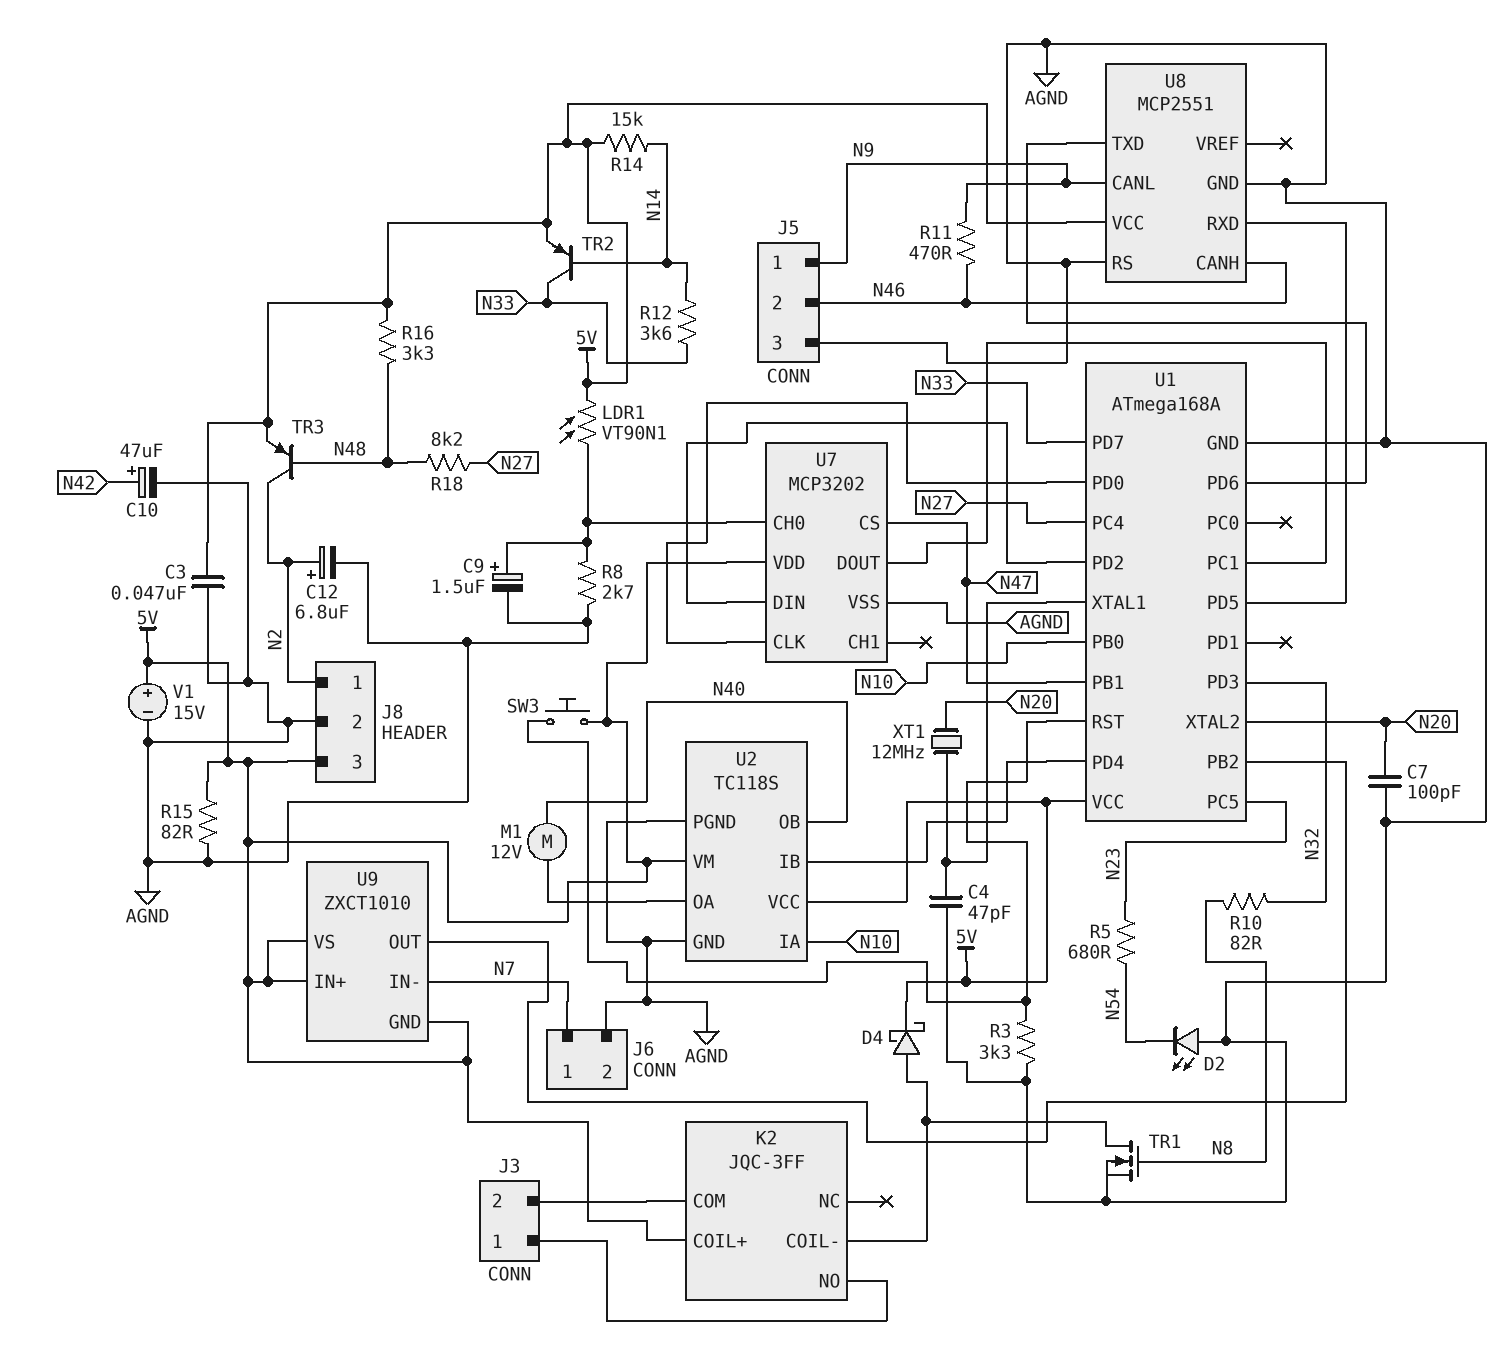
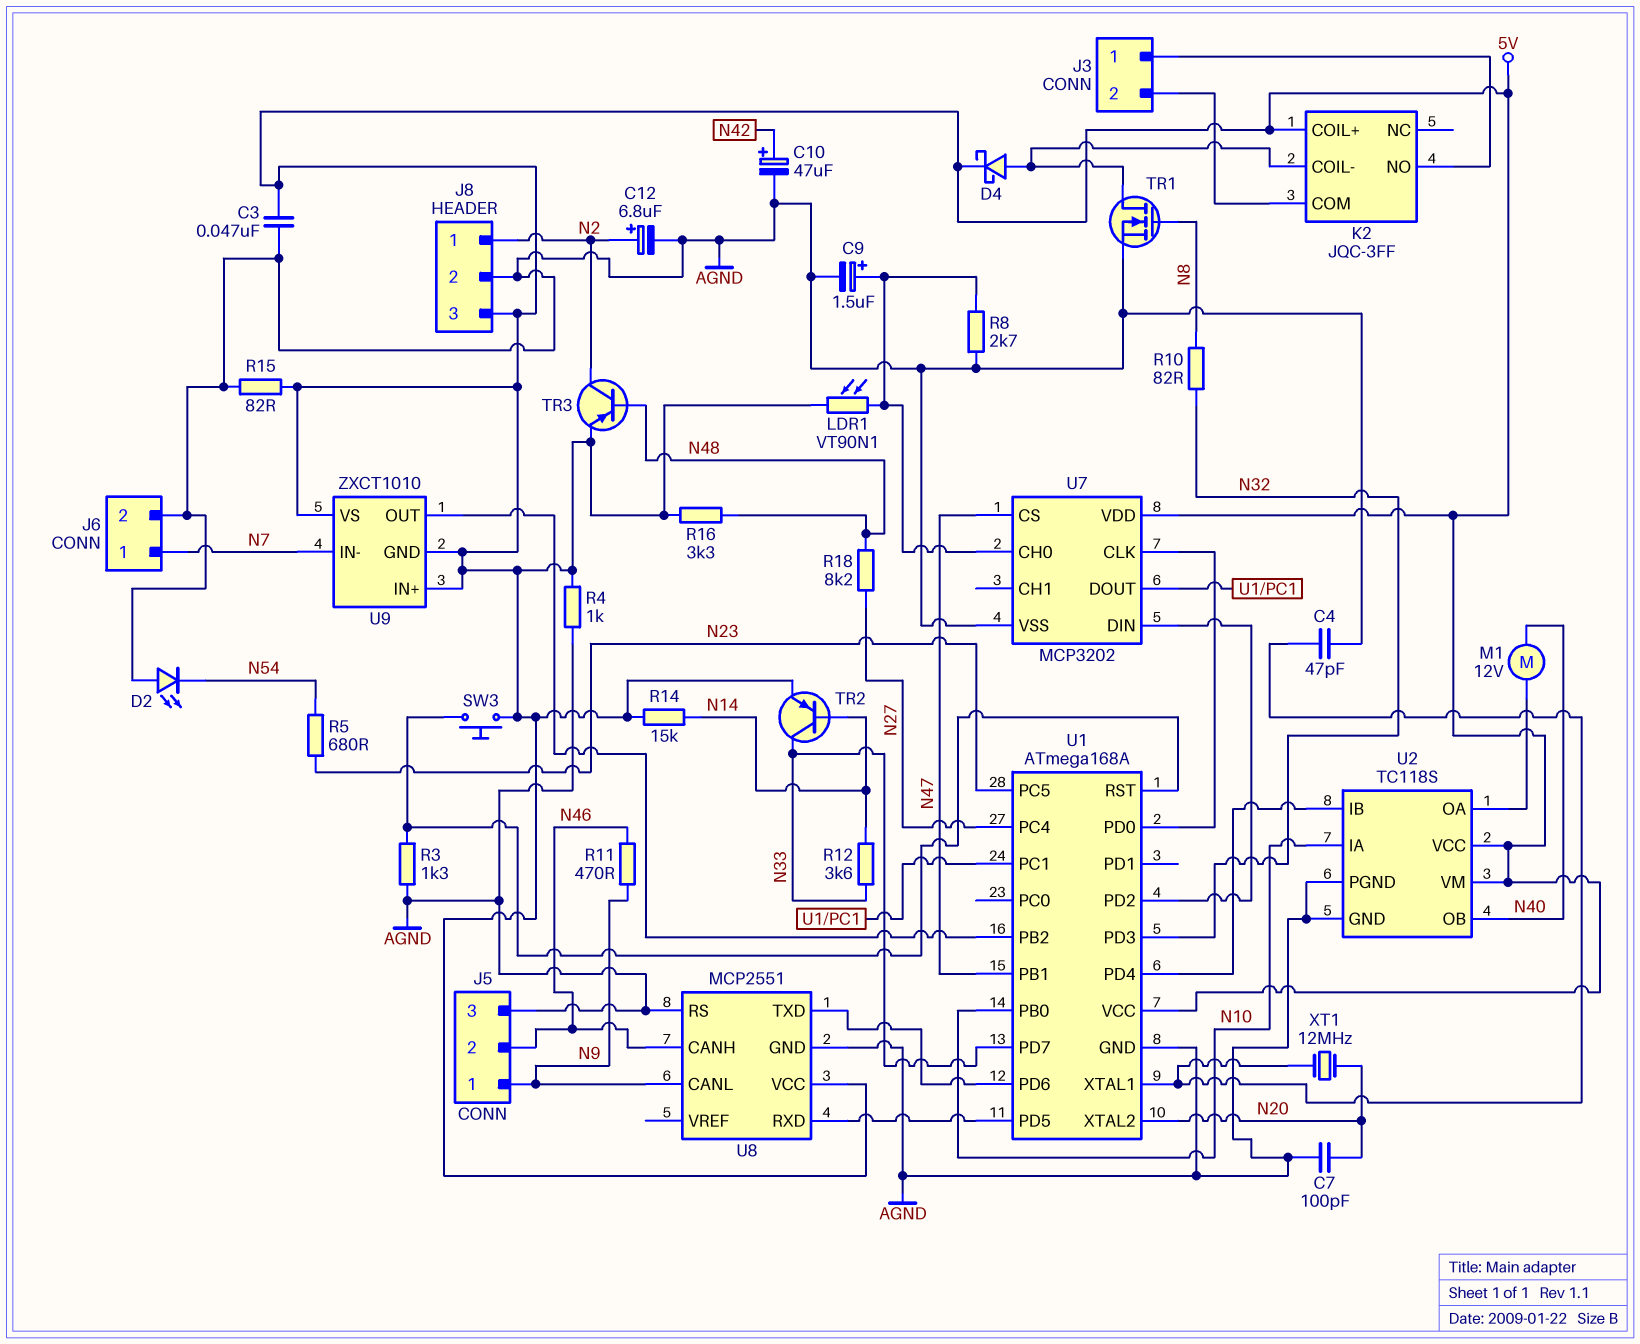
R3: 3.3k (AGND, U1/RST) -> 1.3k (AGND, U1/RST)
R4: none -> 1k (5V, AGND)
V1: 15V (plus 5V, minus AGND) -> none

